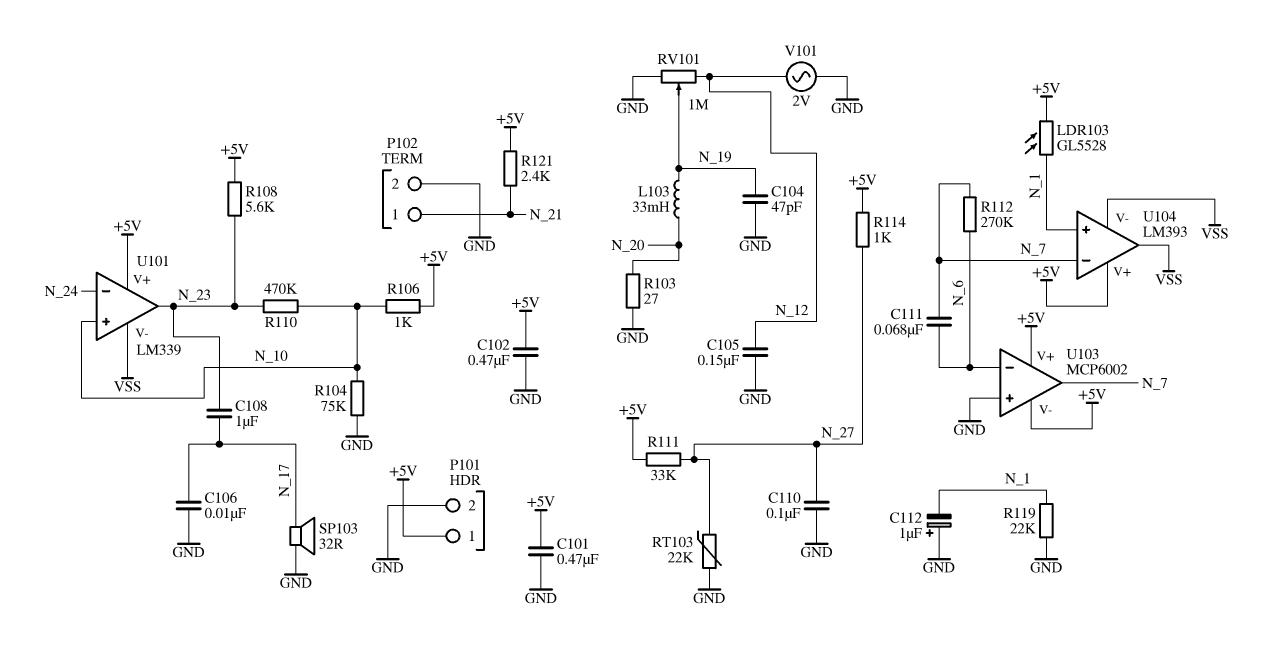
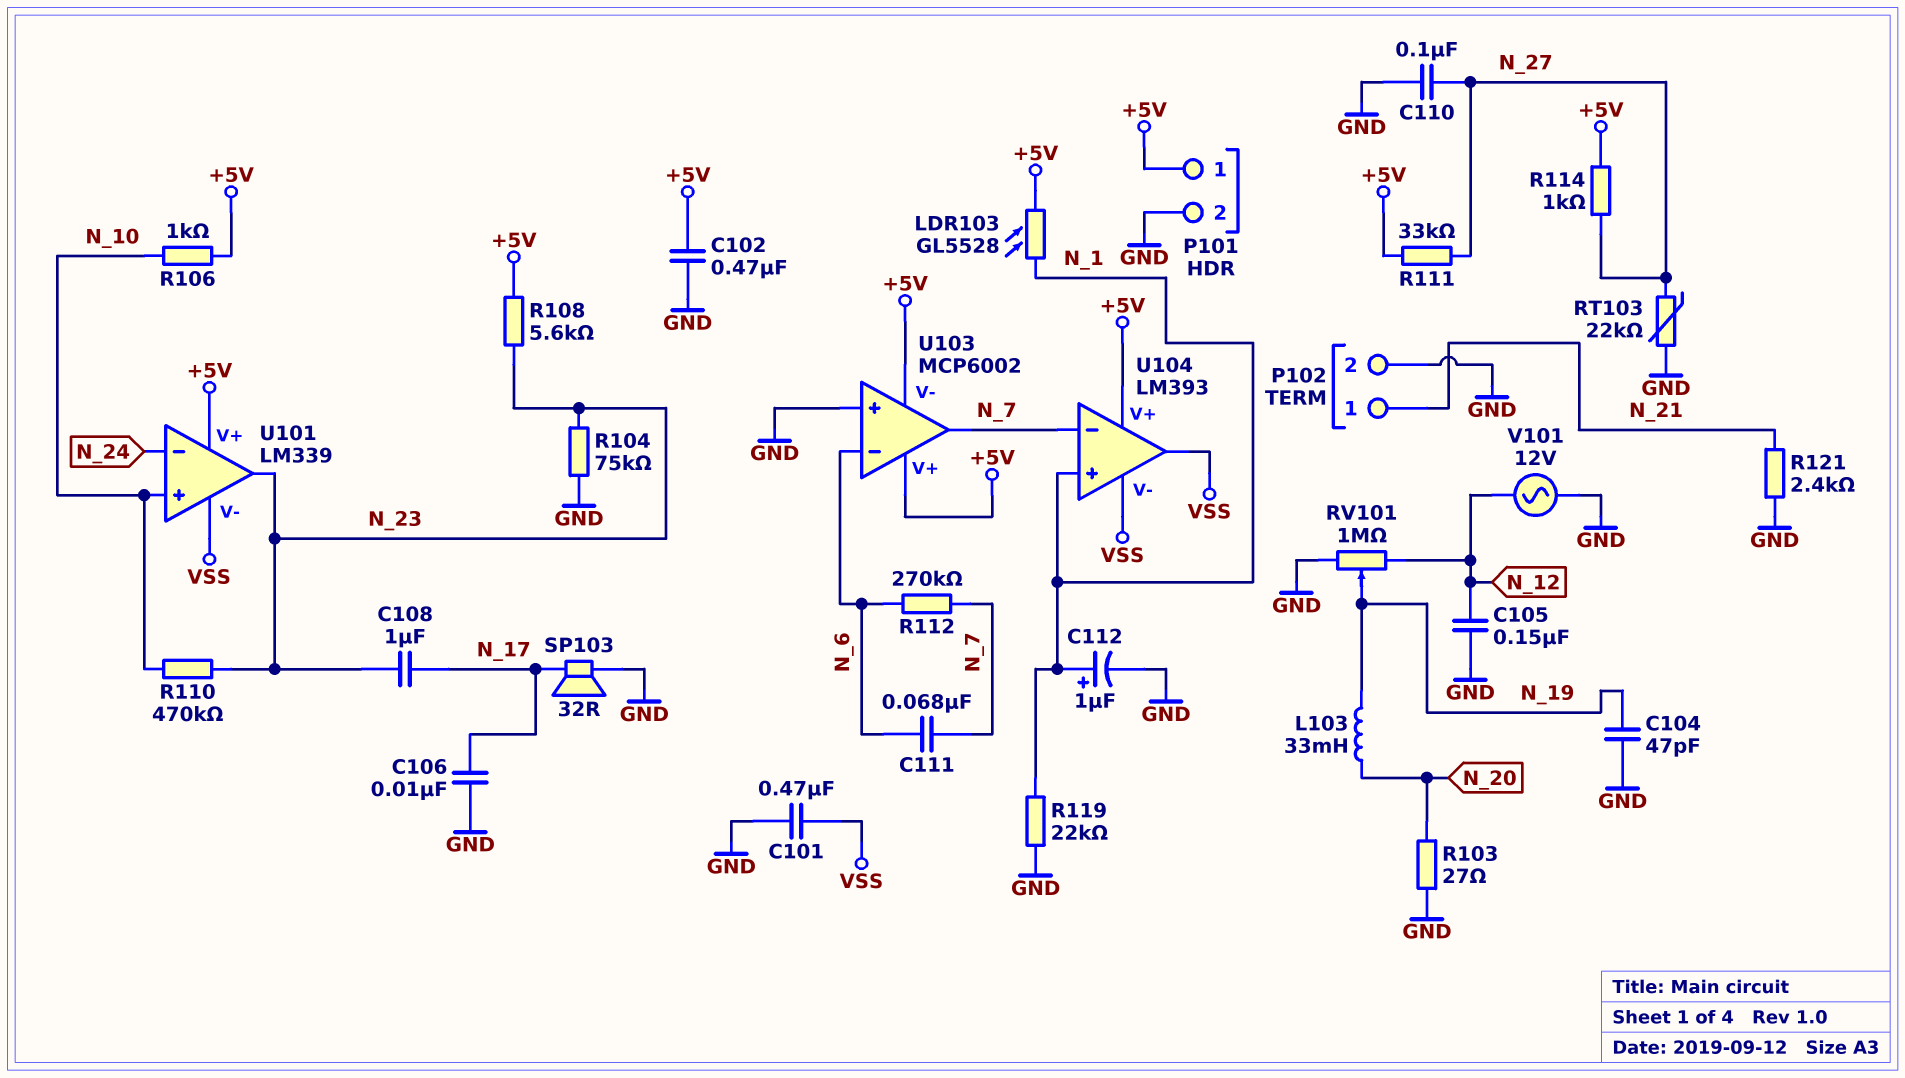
C101: 470nF (+5V, GND) -> 470nF (GND, VSS)
C112: 1uF (plus GND, minus N_1) -> 1uF (plus N_1, minus GND)
R104: 75k (GND, N_10) -> 75k (GND, N_23)
R121: 2.4k (+5V, N_21) -> 2.4k (GND, N_21)
V101: AC 2V (GND, N_12) -> AC 12V (GND, N_12)

